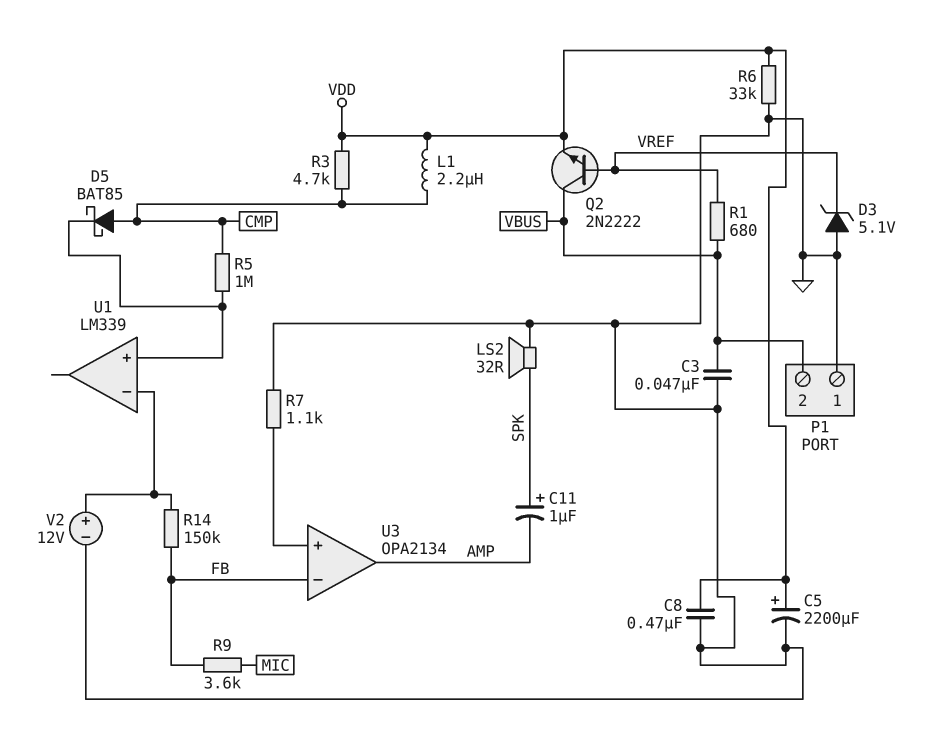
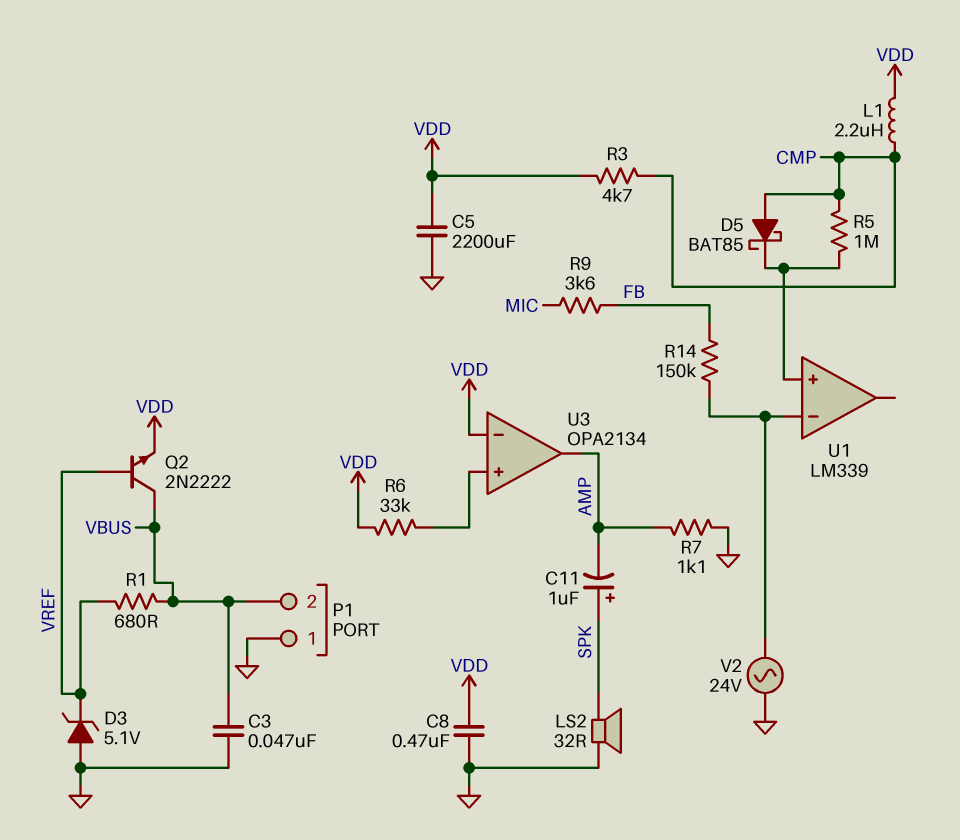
C5: 2200uF (plus VDD, minus GND) -> 2200uF (GND, VDD)
R6: 33k (GND, VDD) -> 33k (U3/in+, VDD)
R7: 1.1k (GND, U3/in+) -> 1.1k (AMP, GND)
U3 pin in-: FB -> VDD
V2: 12V (plus U1/in-, minus GND) -> AC 24V (GND, U1/in-)

